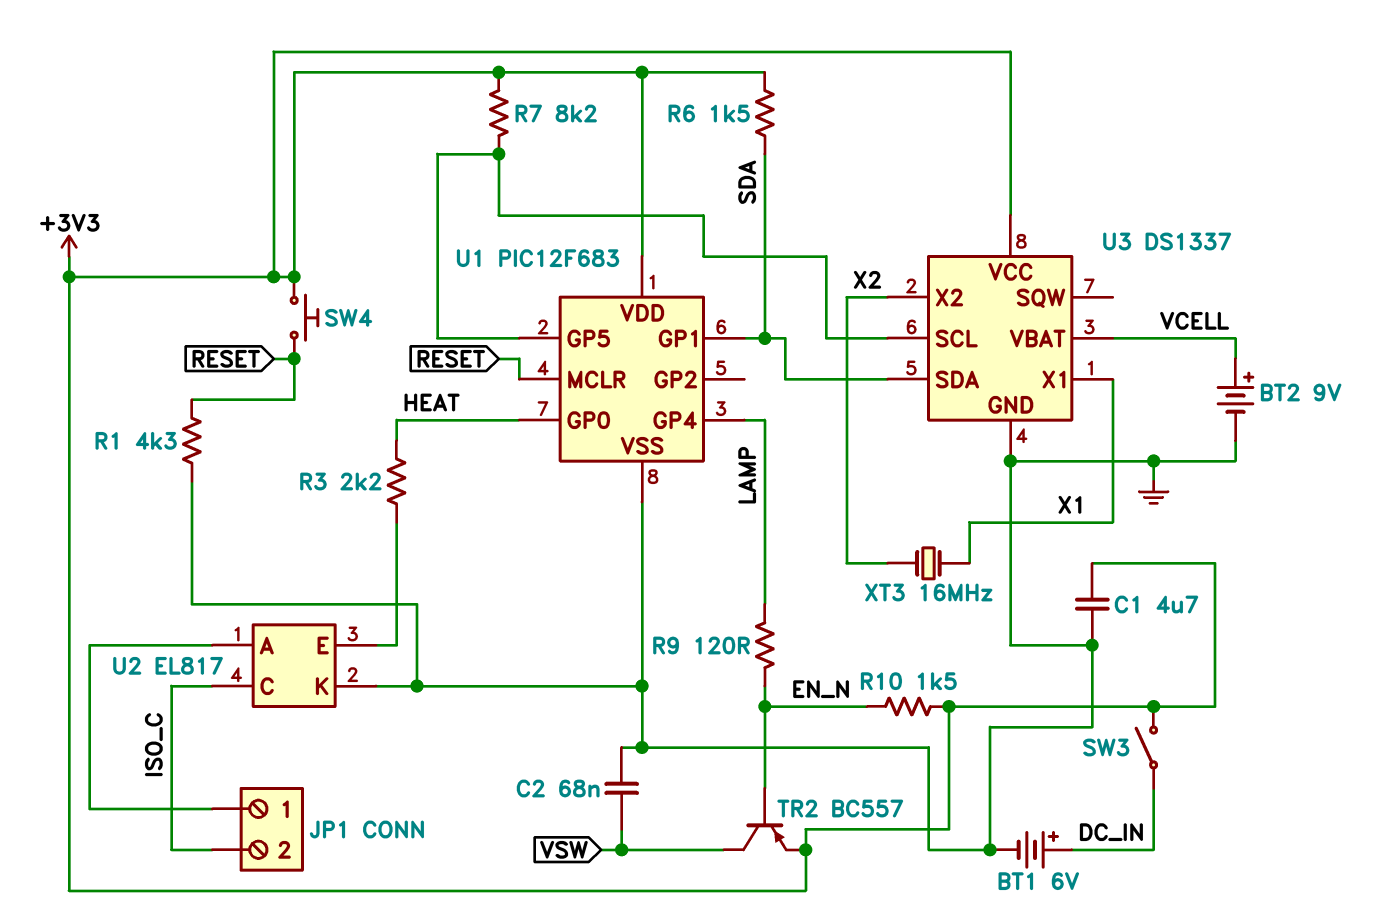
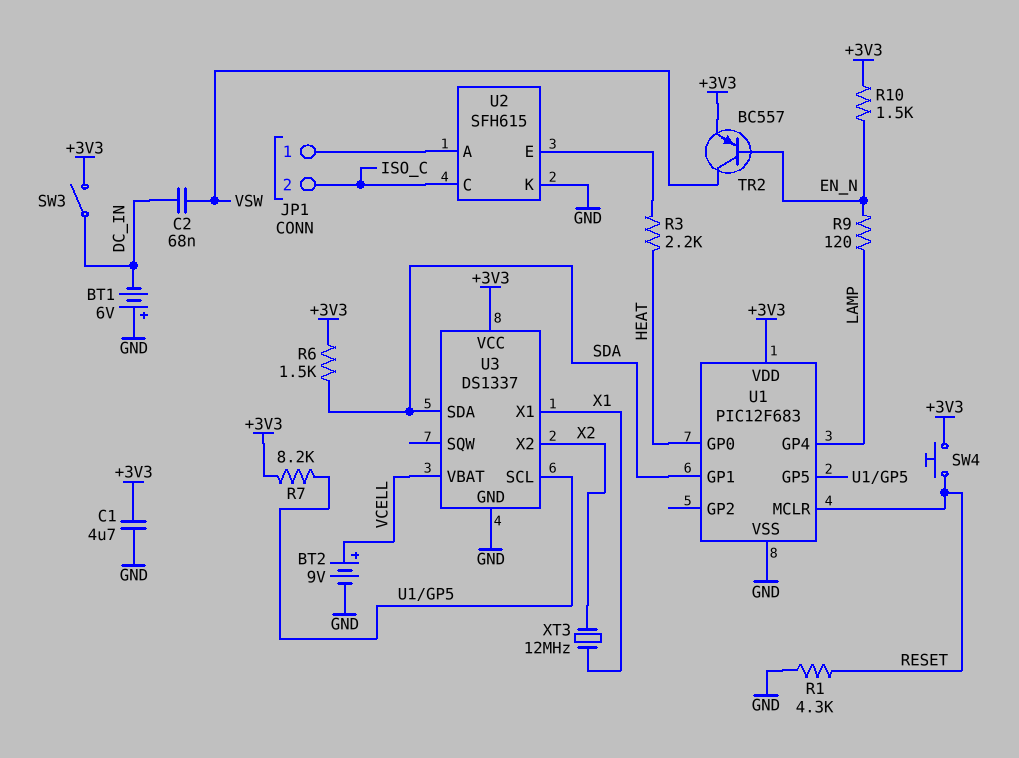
BT1: 6V (plus DC_IN, minus GND) -> 6V (plus GND, minus DC_IN)
C2: 68nF (GND, VSW) -> 68nF (DC_IN, VSW)
U2: EL817 -> SFH615
XT3: 16MHz (X1, X2) -> 12MHz (X1, X2)

